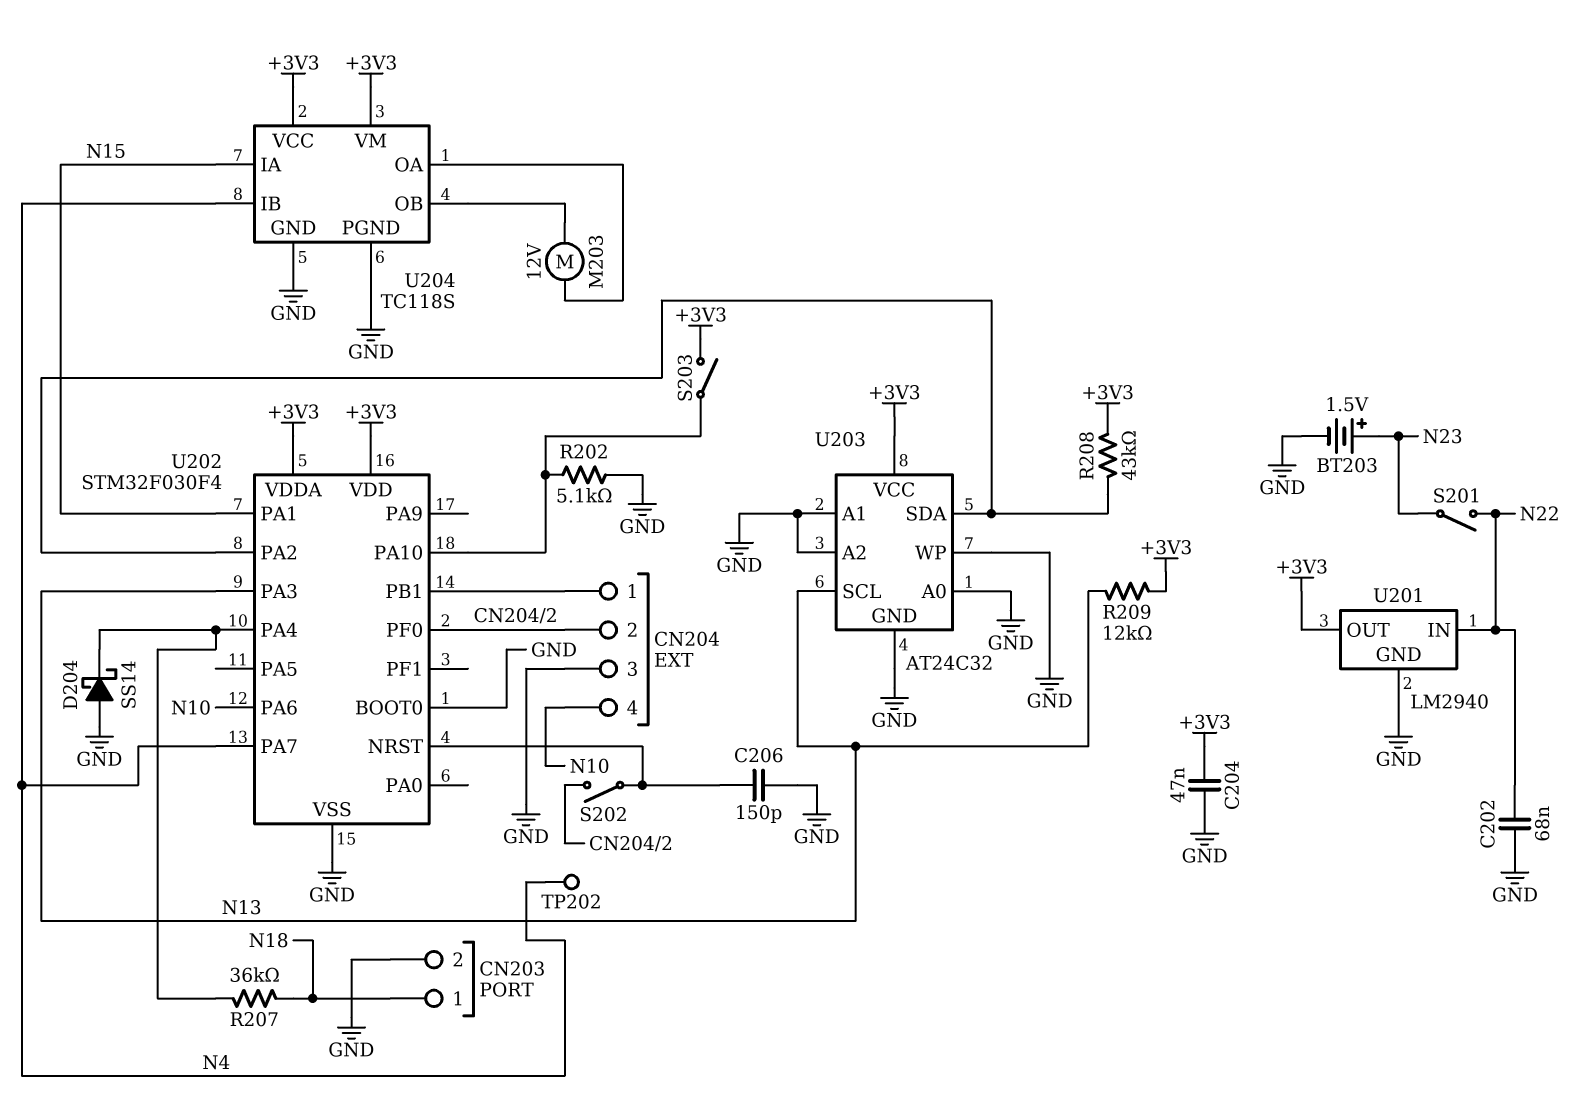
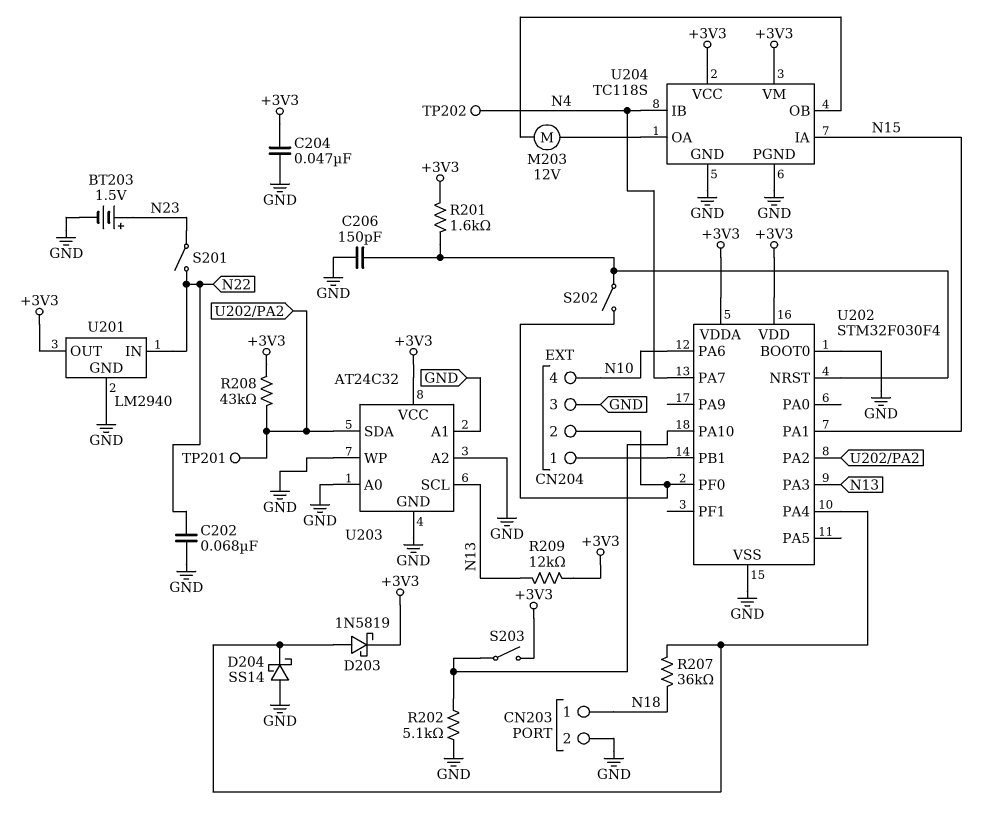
D203: none -> schottky 1N5819 (A U202/PA4, K +3V3)
R201: none -> 1.6k (+3V3, U202/NRST)
TP201: none -> test point (U202/PA2)

